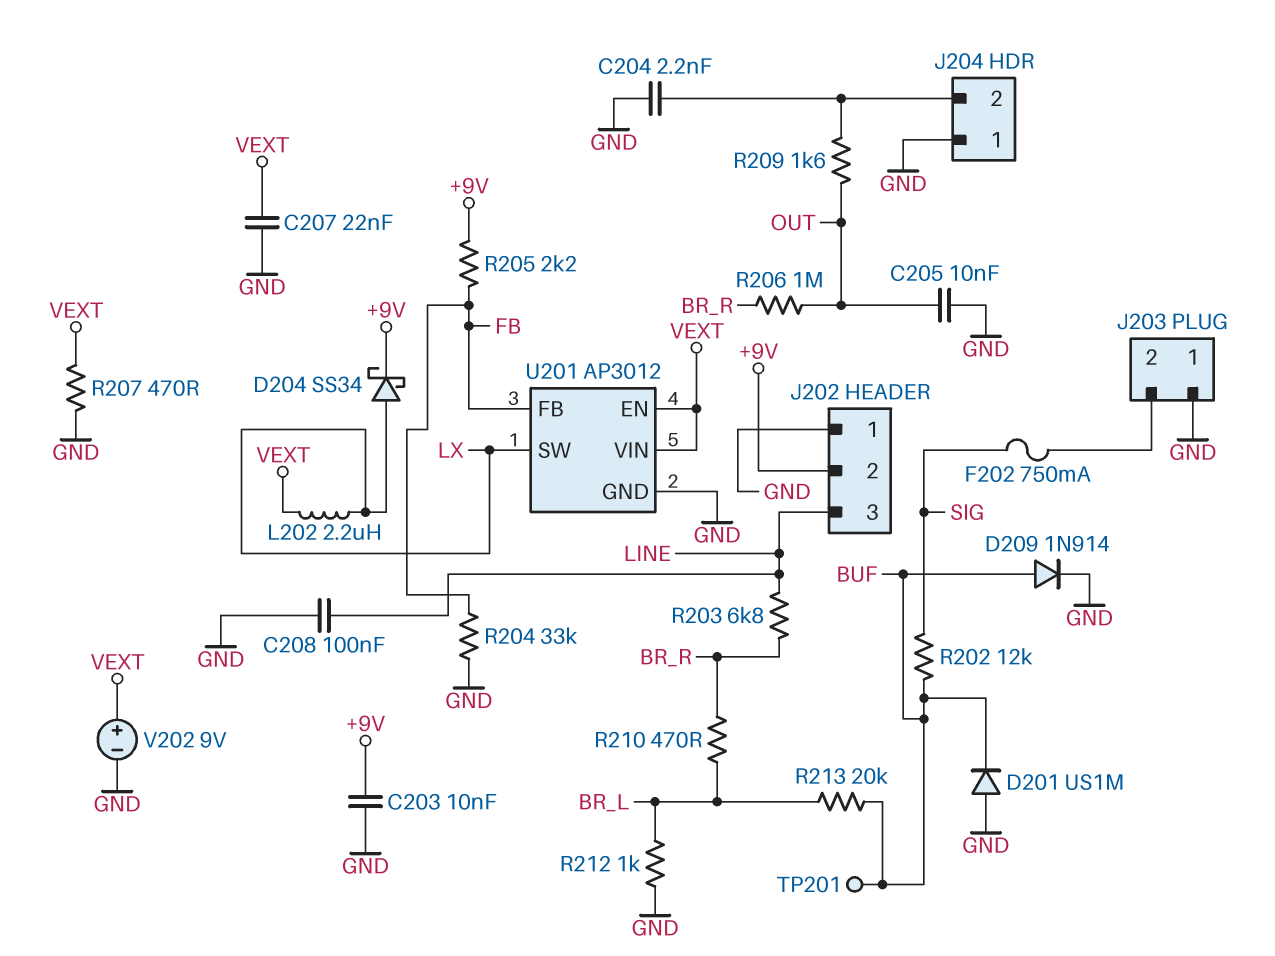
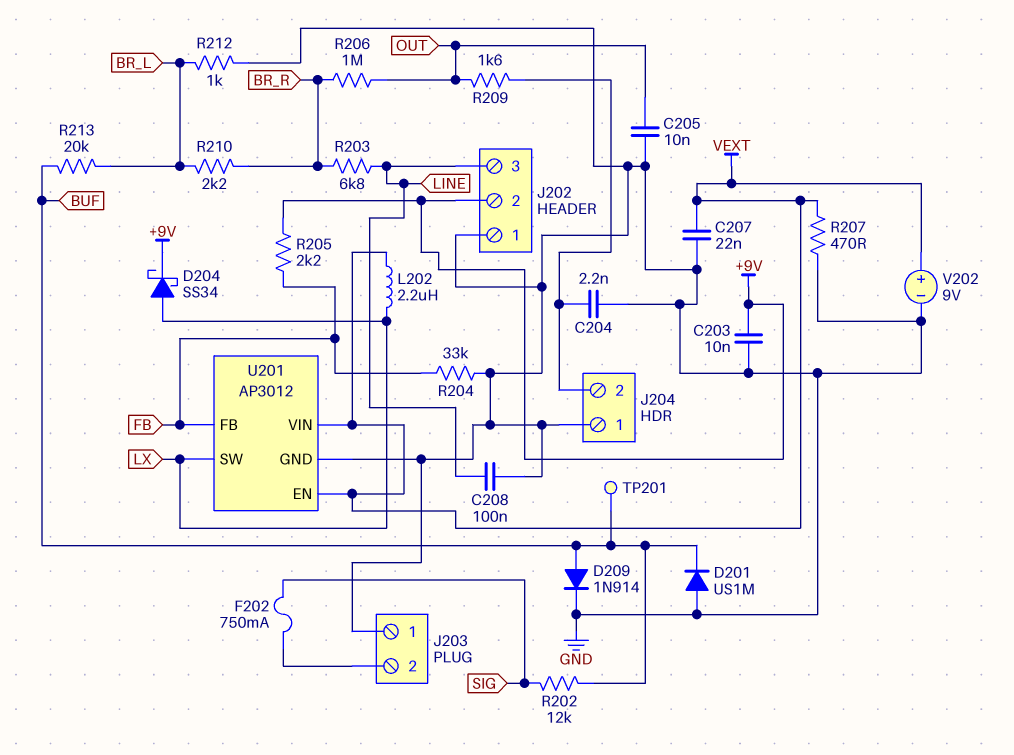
R210: 470 (BR_L, BR_R) -> 2.2k (BR_L, BR_R)

